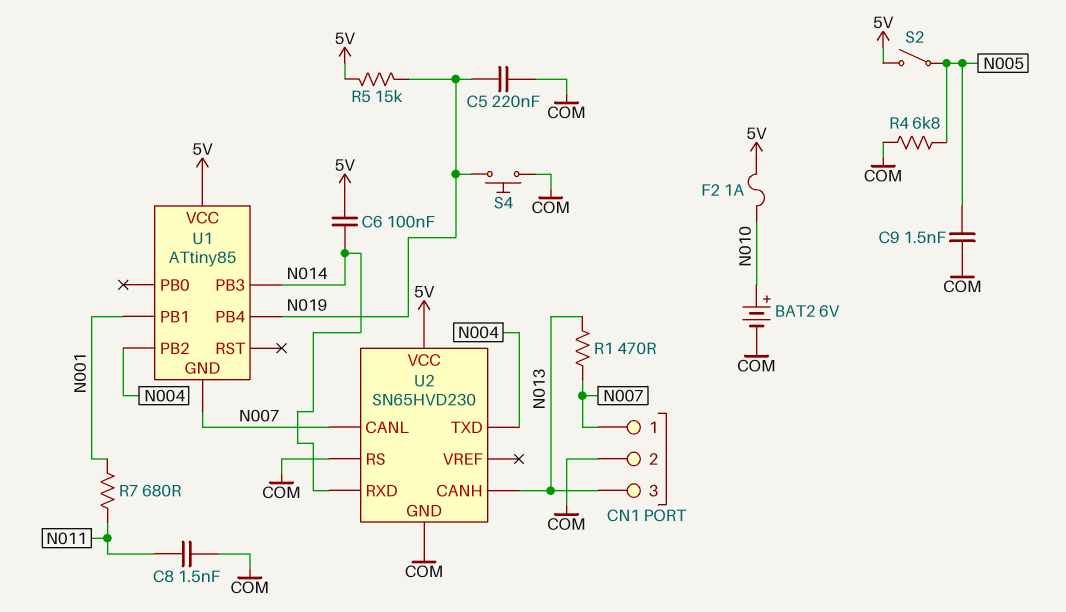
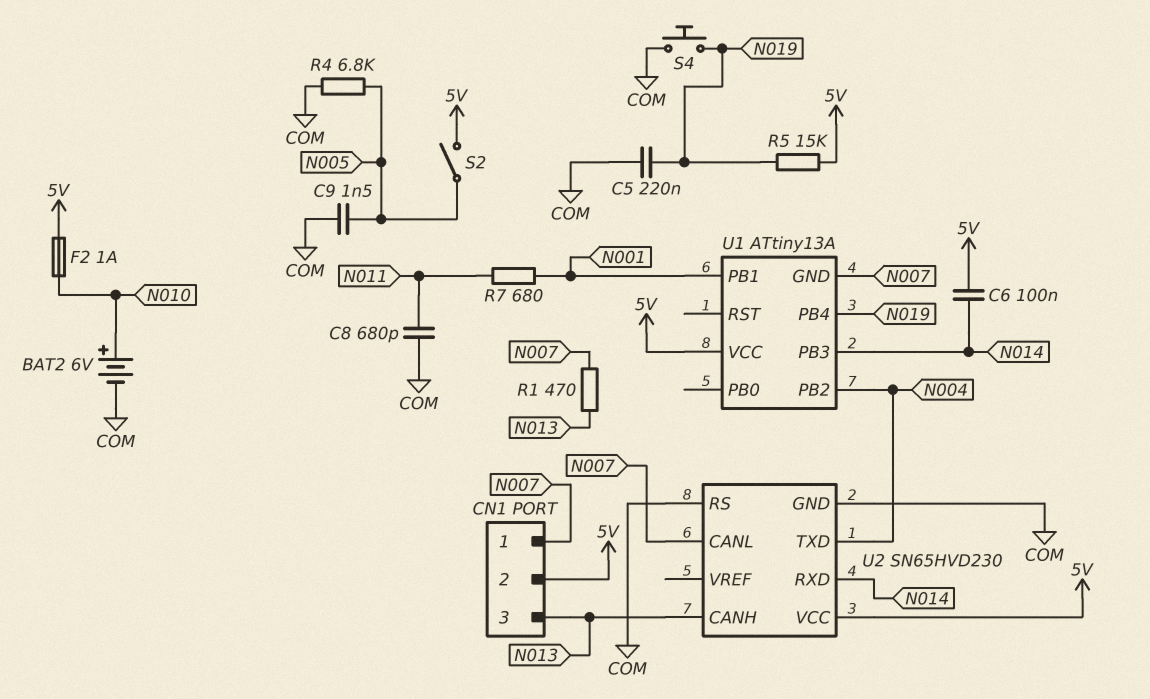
C8: 1.5nF (COM, N011) -> 680pF (COM, N011)
CN1 pin 2: COM -> 5V
U1: ATtiny85 -> ATtiny13A

